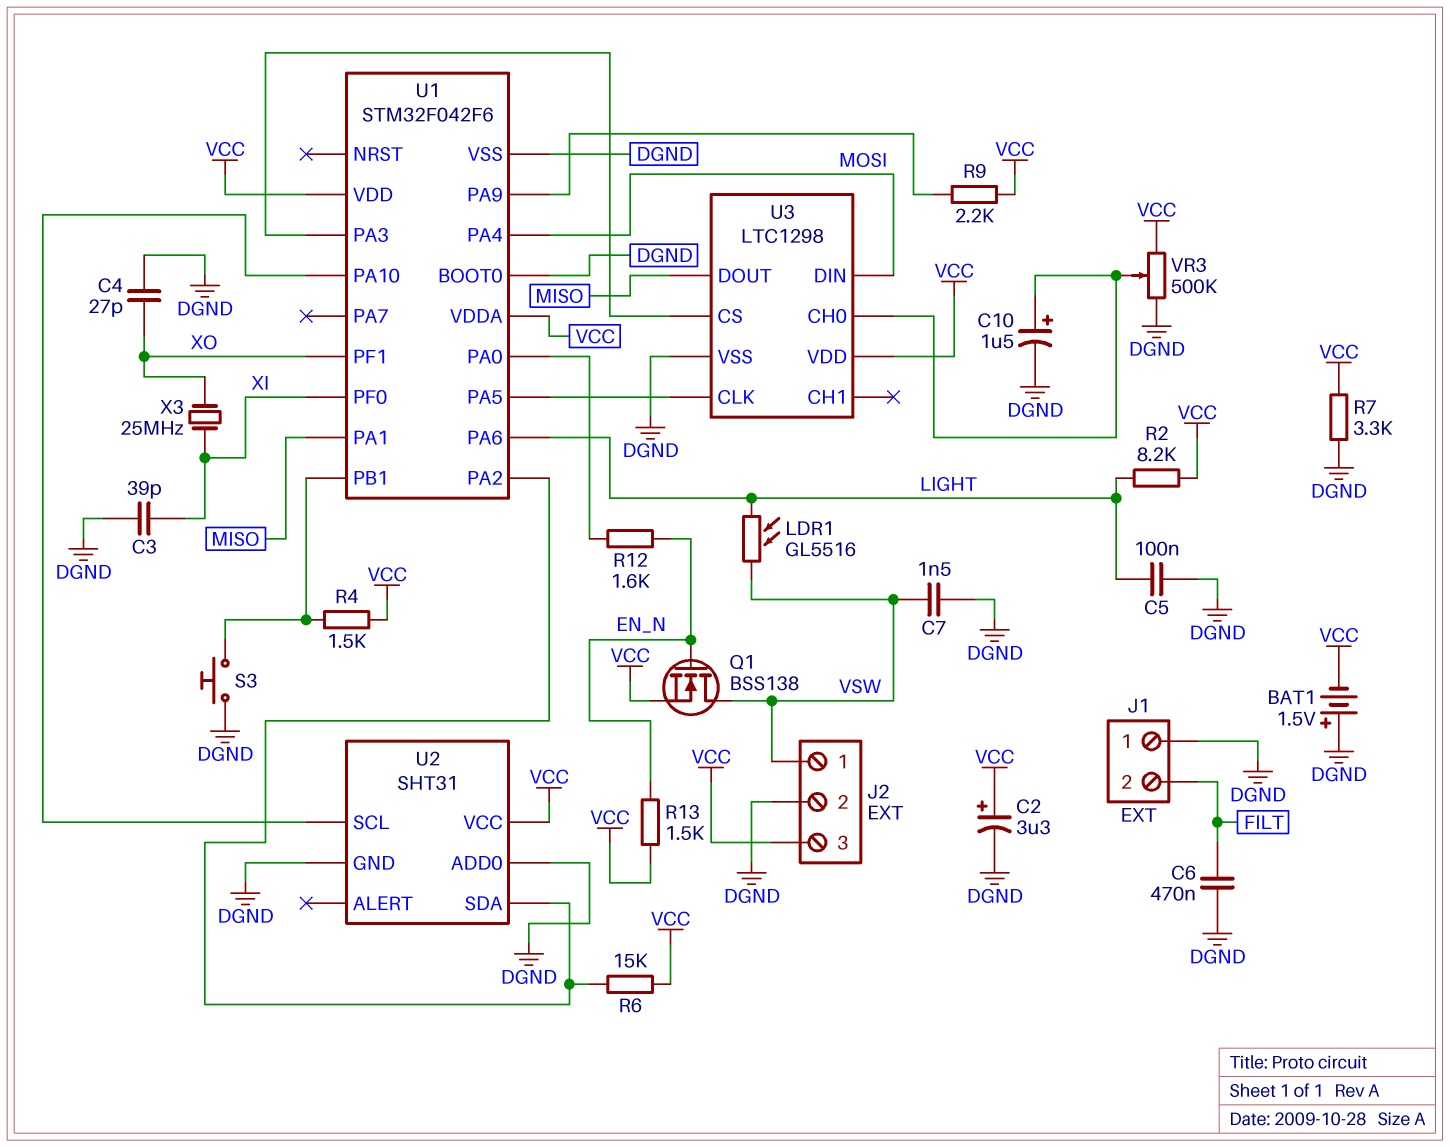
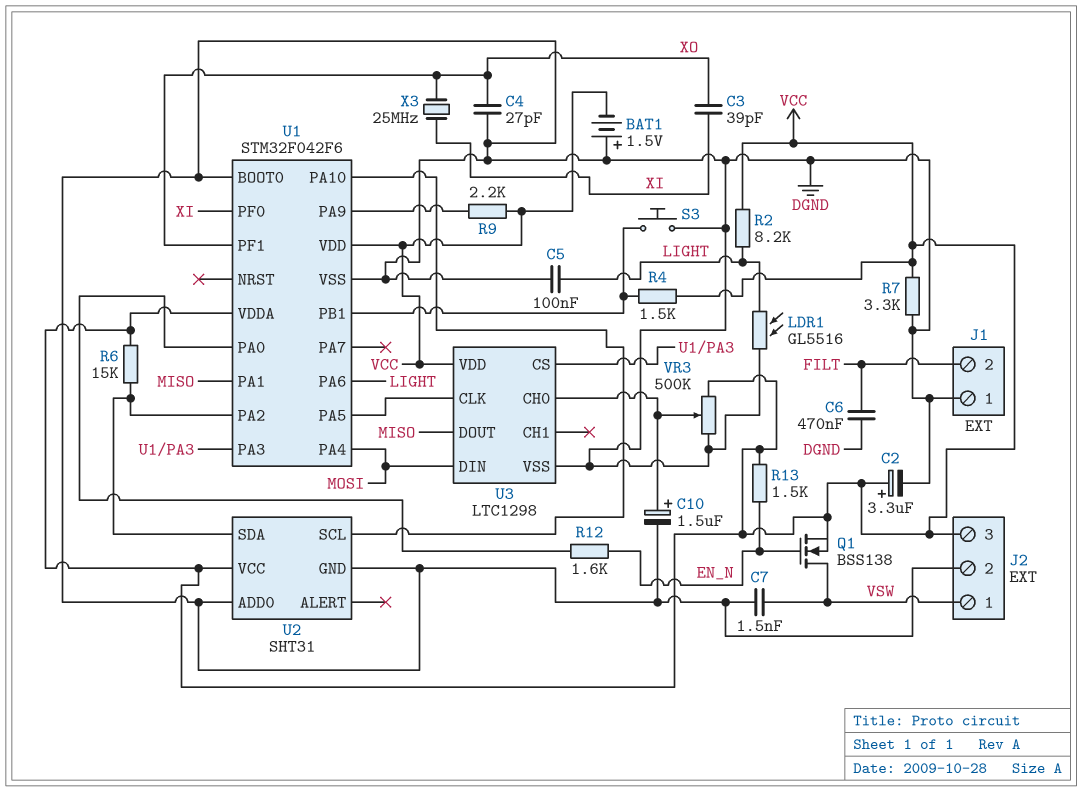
C3: 39pF (DGND, XI) -> 39pF (XI, XO)
LDR1: GL5516 (LIGHT, VSW) -> GL5516 (DGND, LIGHT)

